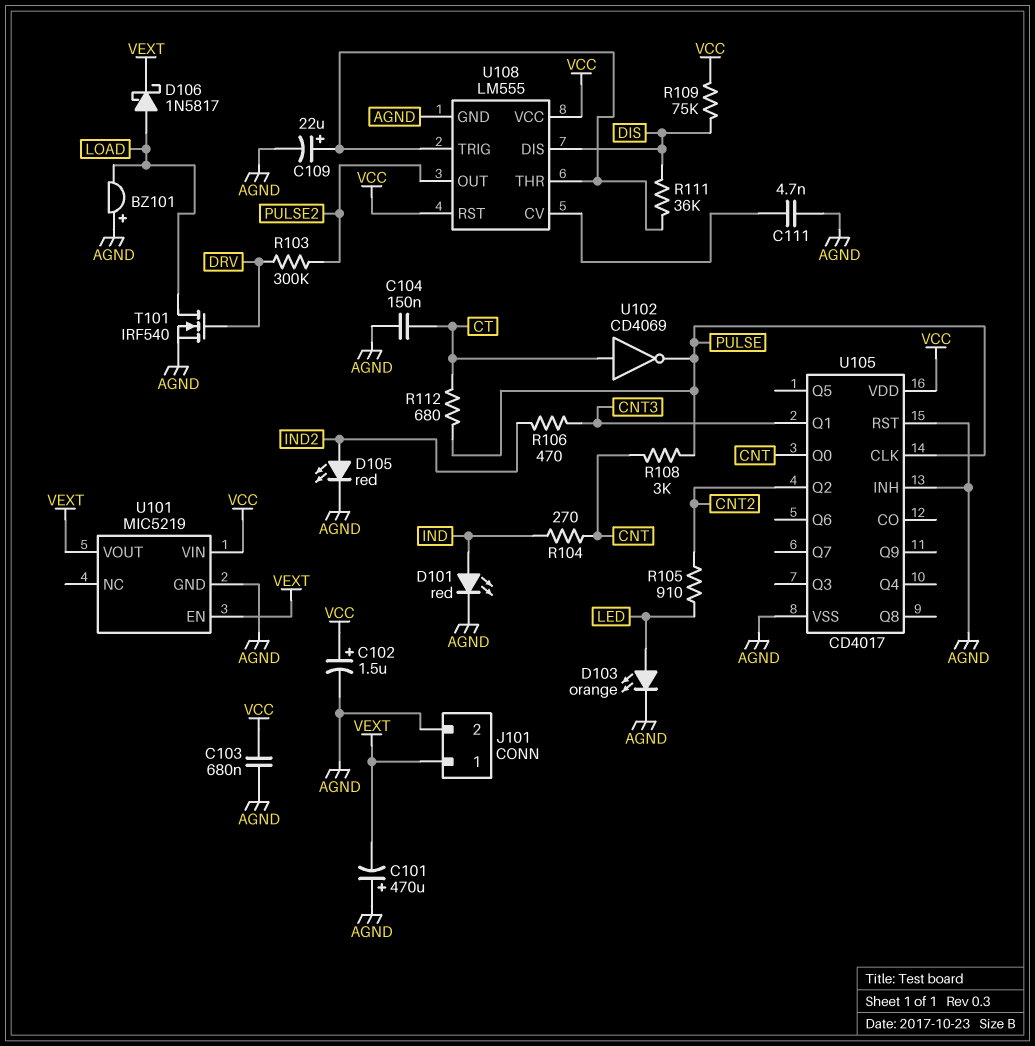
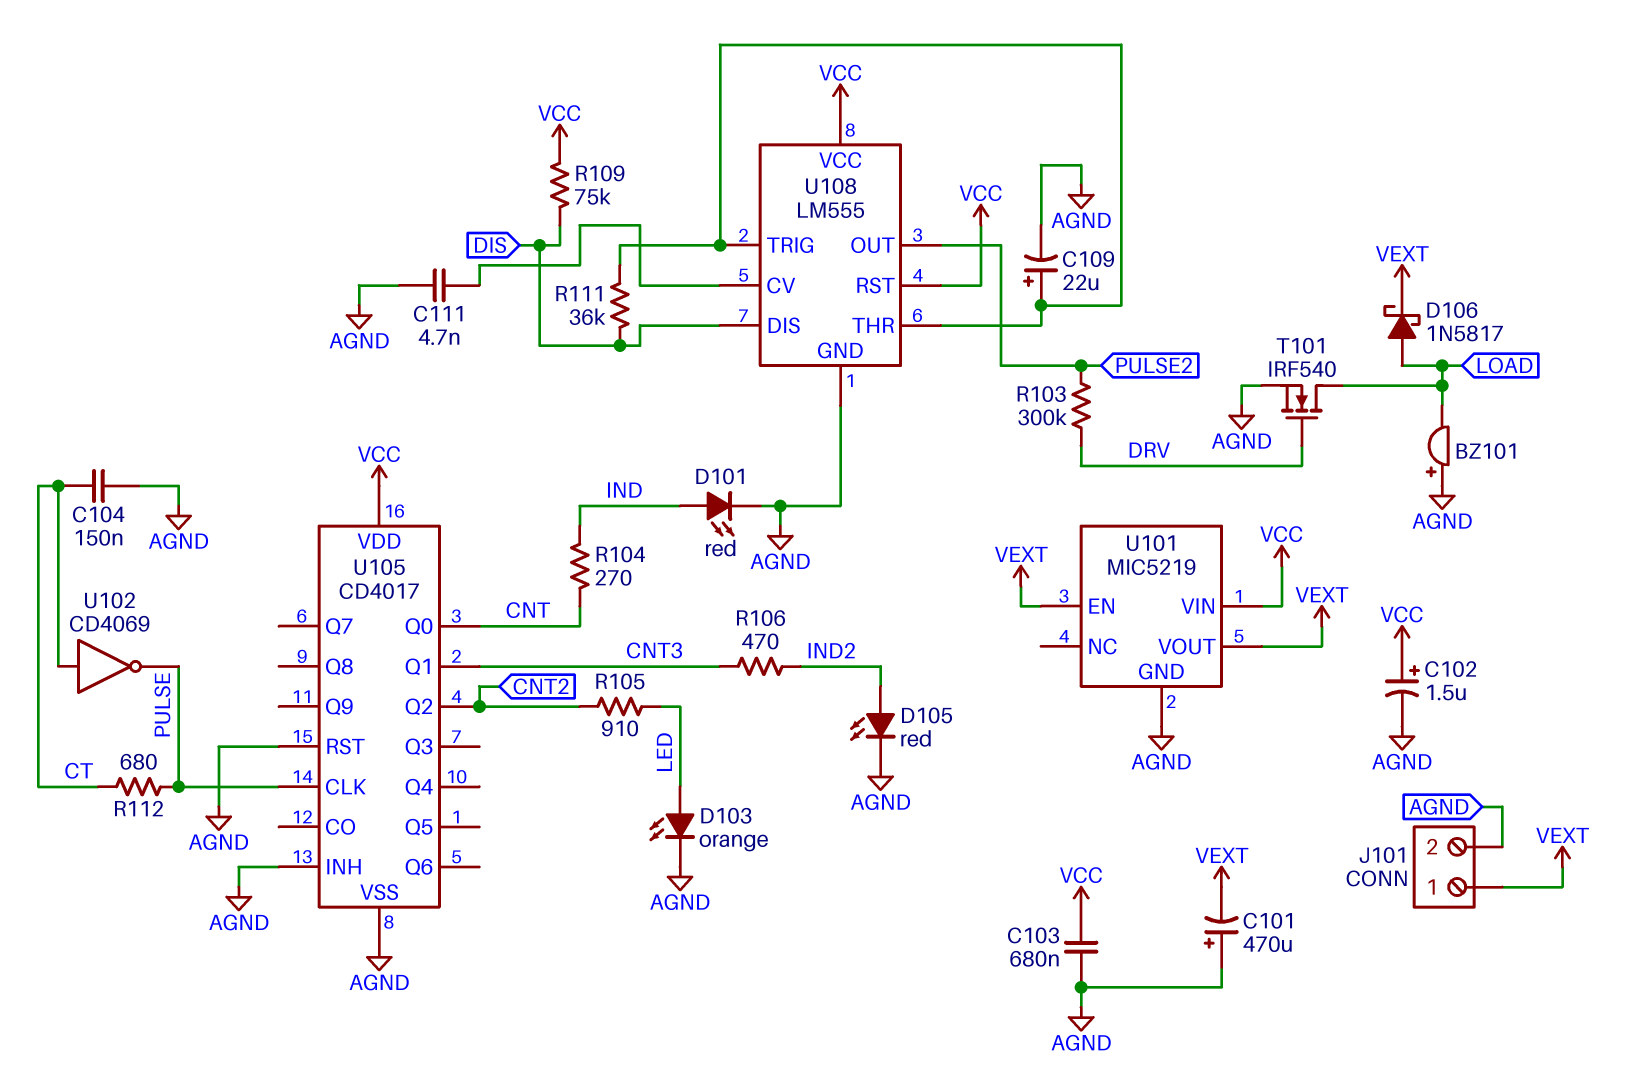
R108: 3k (CNT, PULSE) -> none

